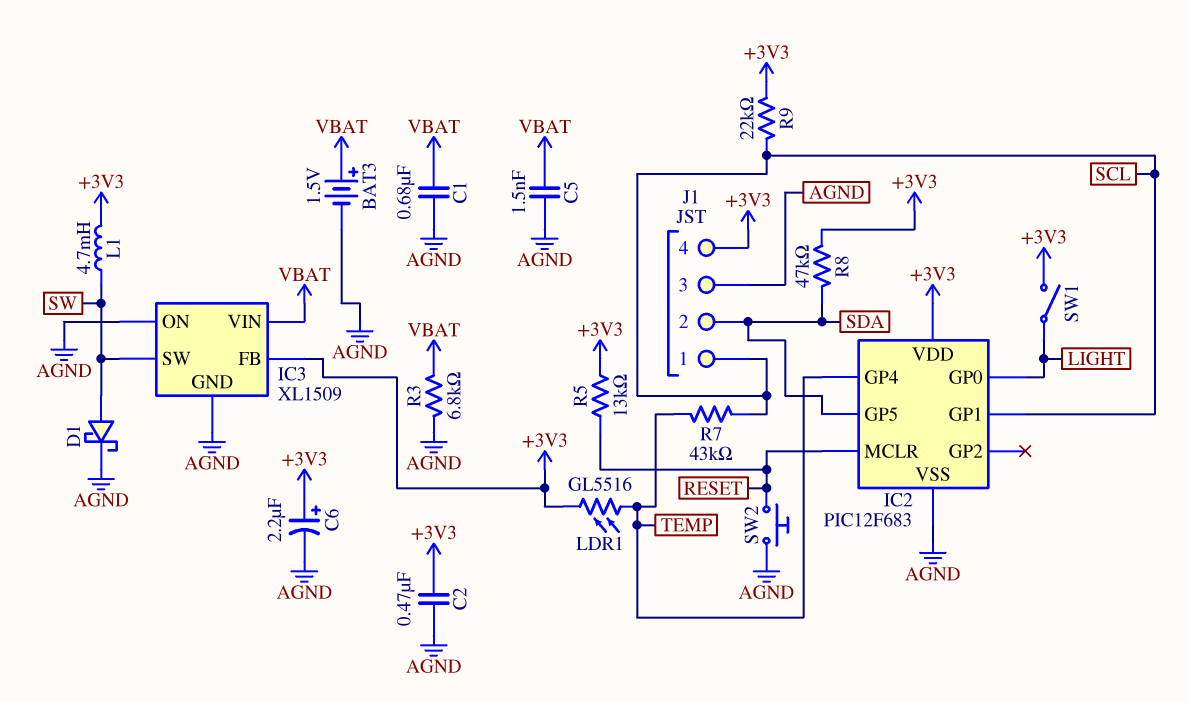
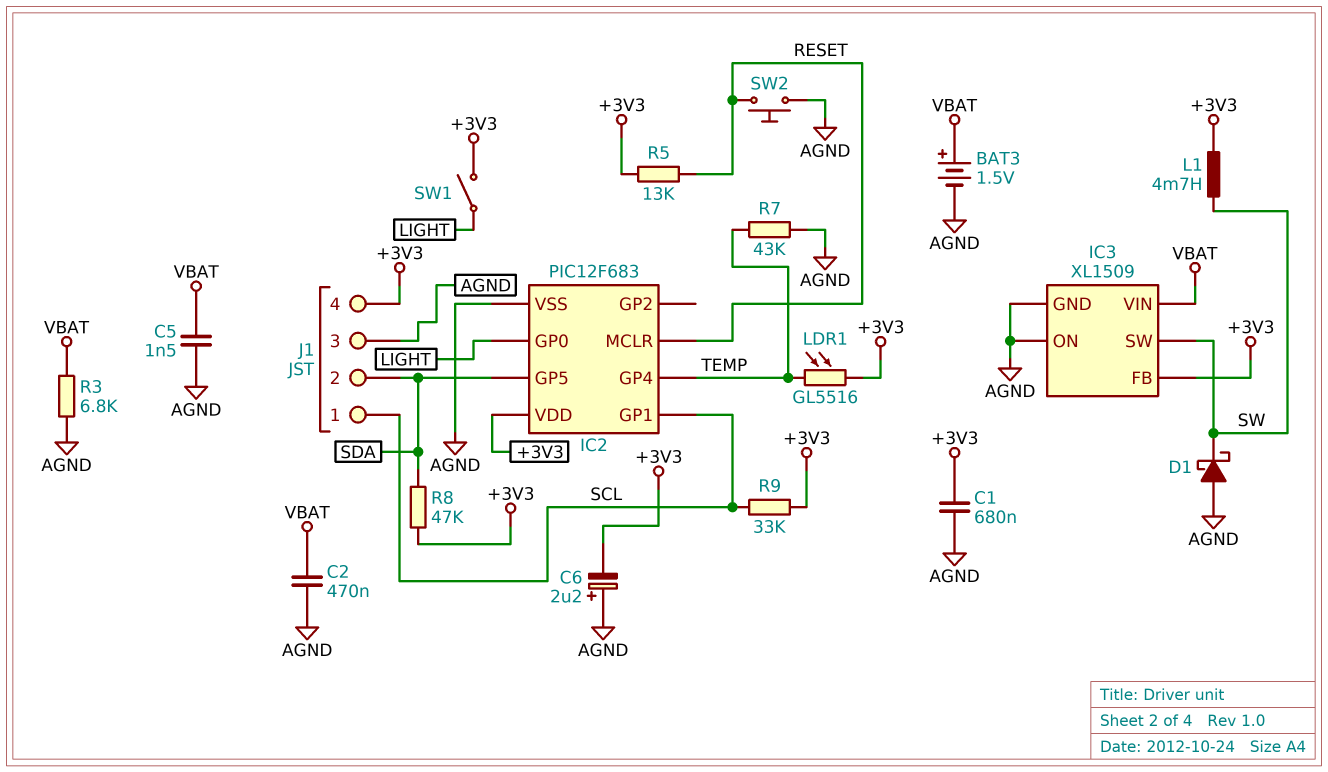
C1: 680nF (AGND, VBAT) -> 680nF (+3V3, AGND)
C2: 470nF (+3V3, AGND) -> 470nF (AGND, VBAT)
C6: 2.2uF (plus +3V3, minus AGND) -> 2.2uF (plus AGND, minus +3V3)
D1: schottky (A SW, K AGND) -> schottky (A AGND, K SW)
R7: 43k (SCL, TEMP) -> 43k (AGND, TEMP)
R9: 22k (+3V3, SCL) -> 33k (+3V3, SCL)

